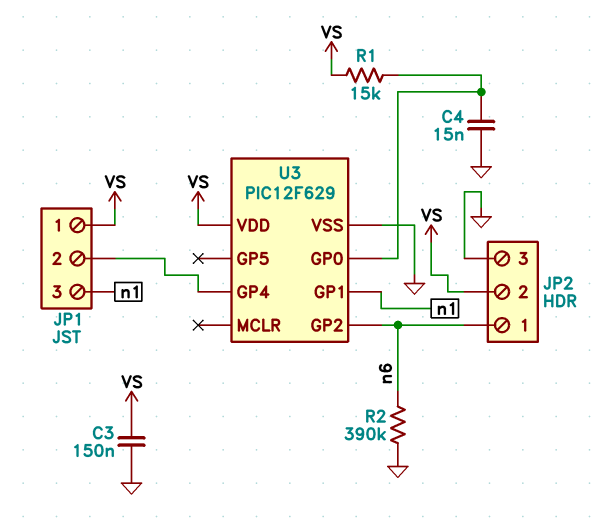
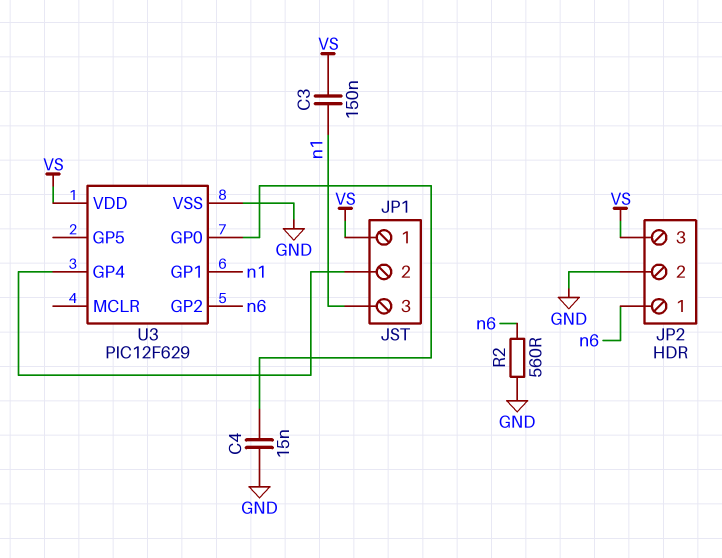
C3: 150nF (GND, VS) -> 150nF (VS, n1)
JP2 pin 2: VS -> GND
JP2 pin 3: GND -> VS
R1: 15k (U3/GP0, VS) -> none
R2: 390k (GND, n6) -> 560 (GND, n6)

